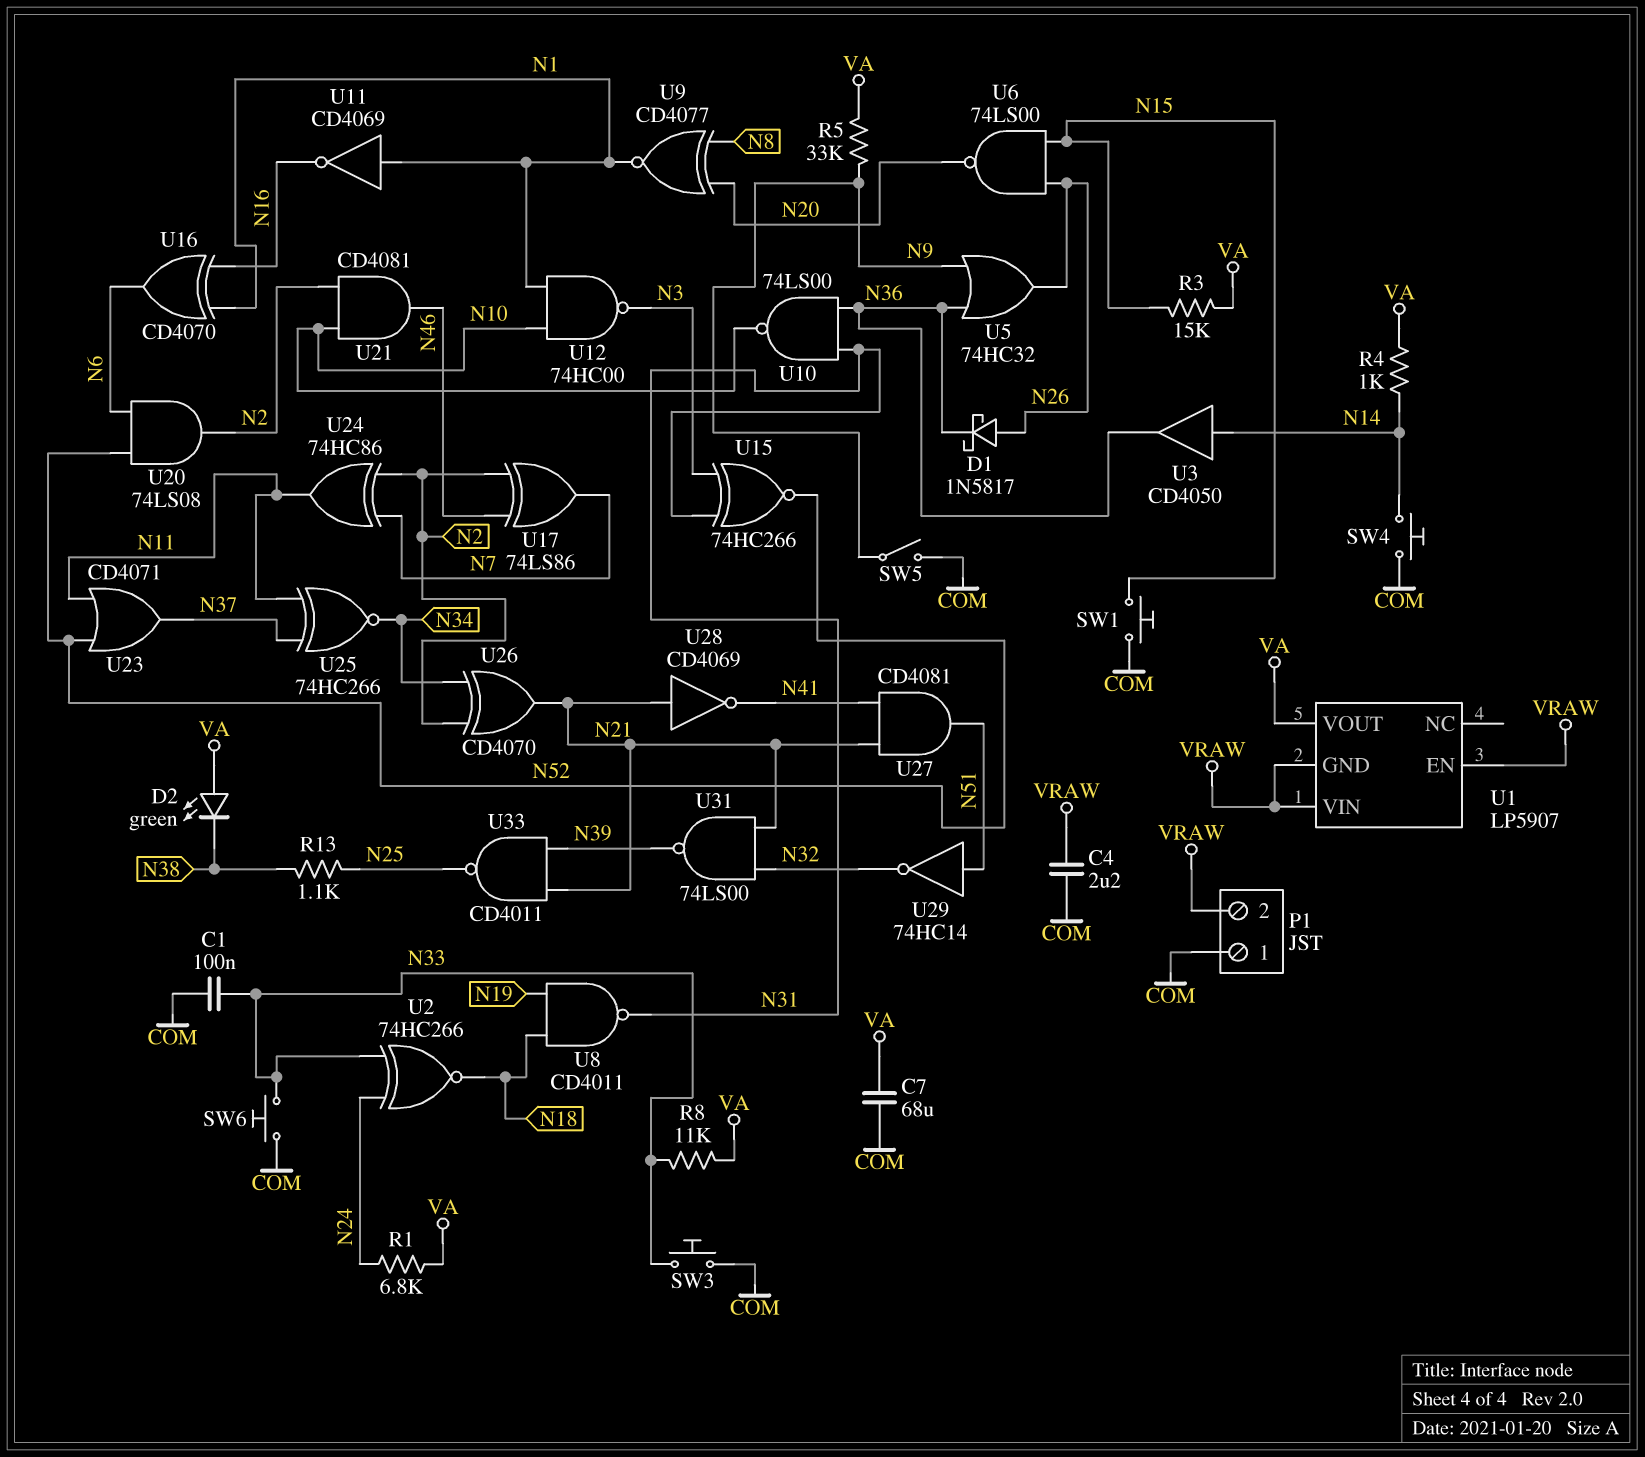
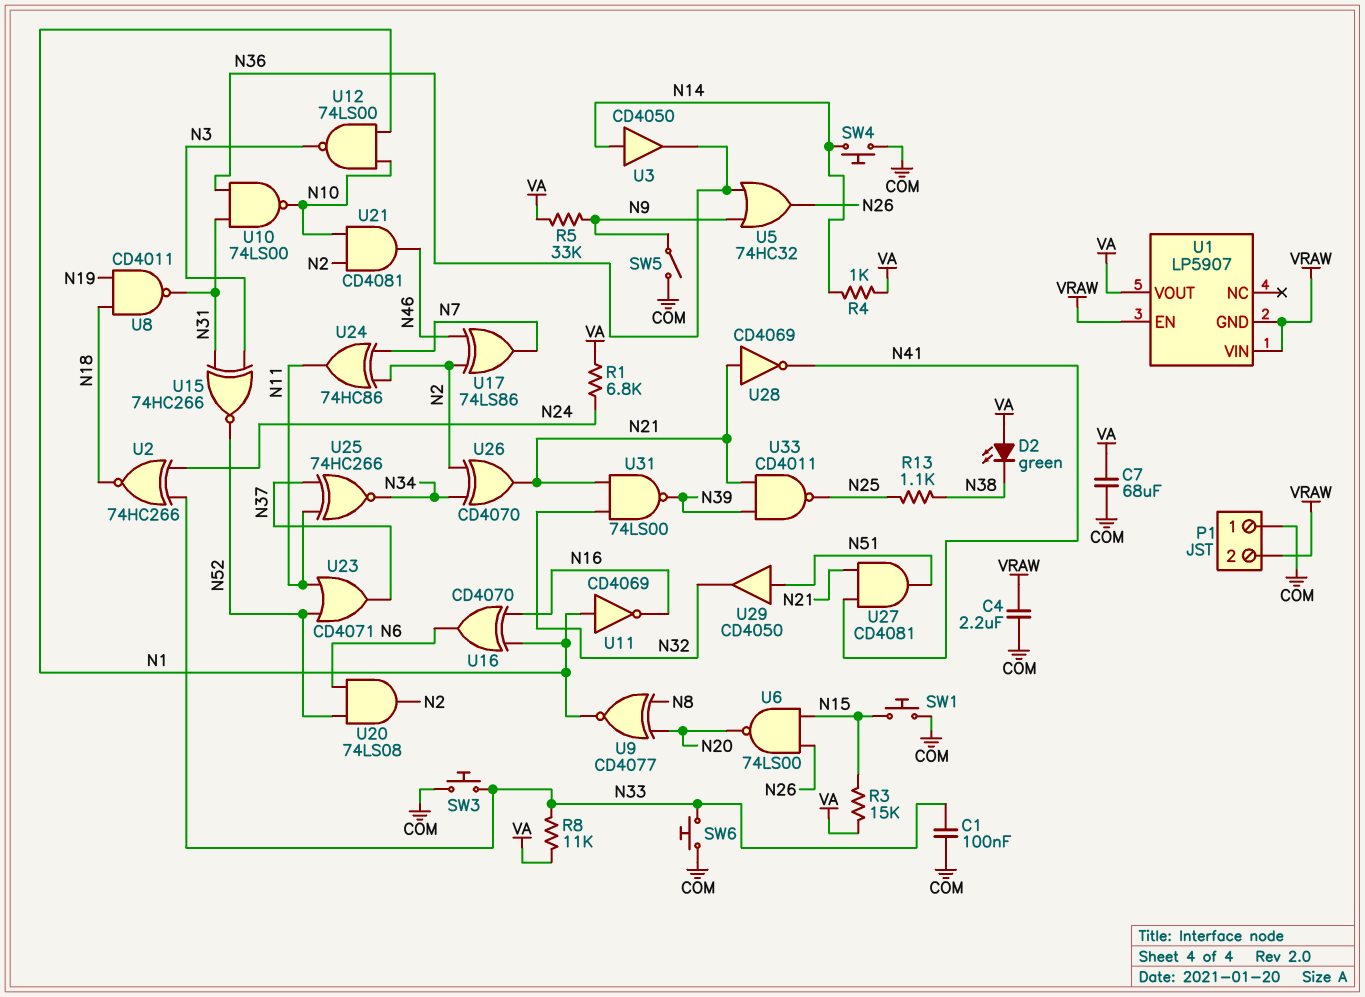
D1: schottky 1N5817 (A N26, K N36) -> none
U12: NAND 74HC00 (in N1, in N10, out N3) -> NAND 74LS00 (in N1, in N10, out N3)
U29: NOT 74HC14 (in N51, out N32) -> buffer CD4050 (in N51, out N32)

